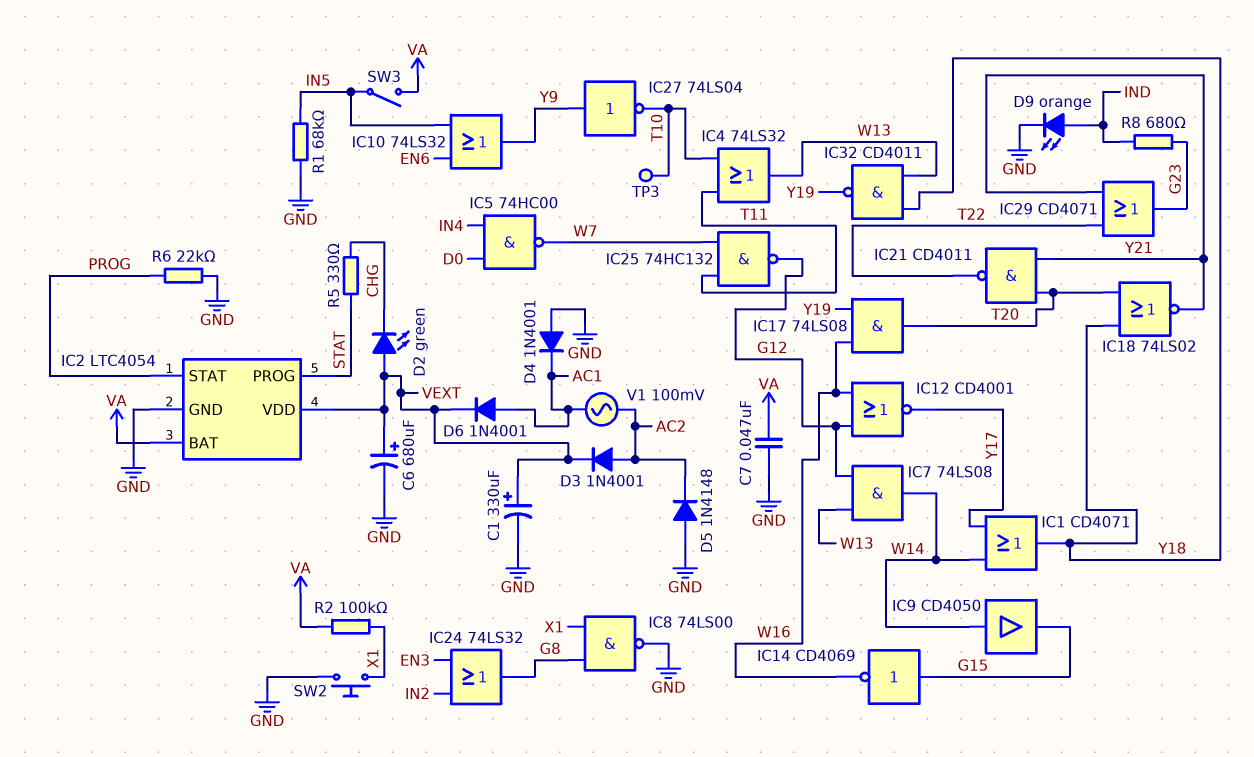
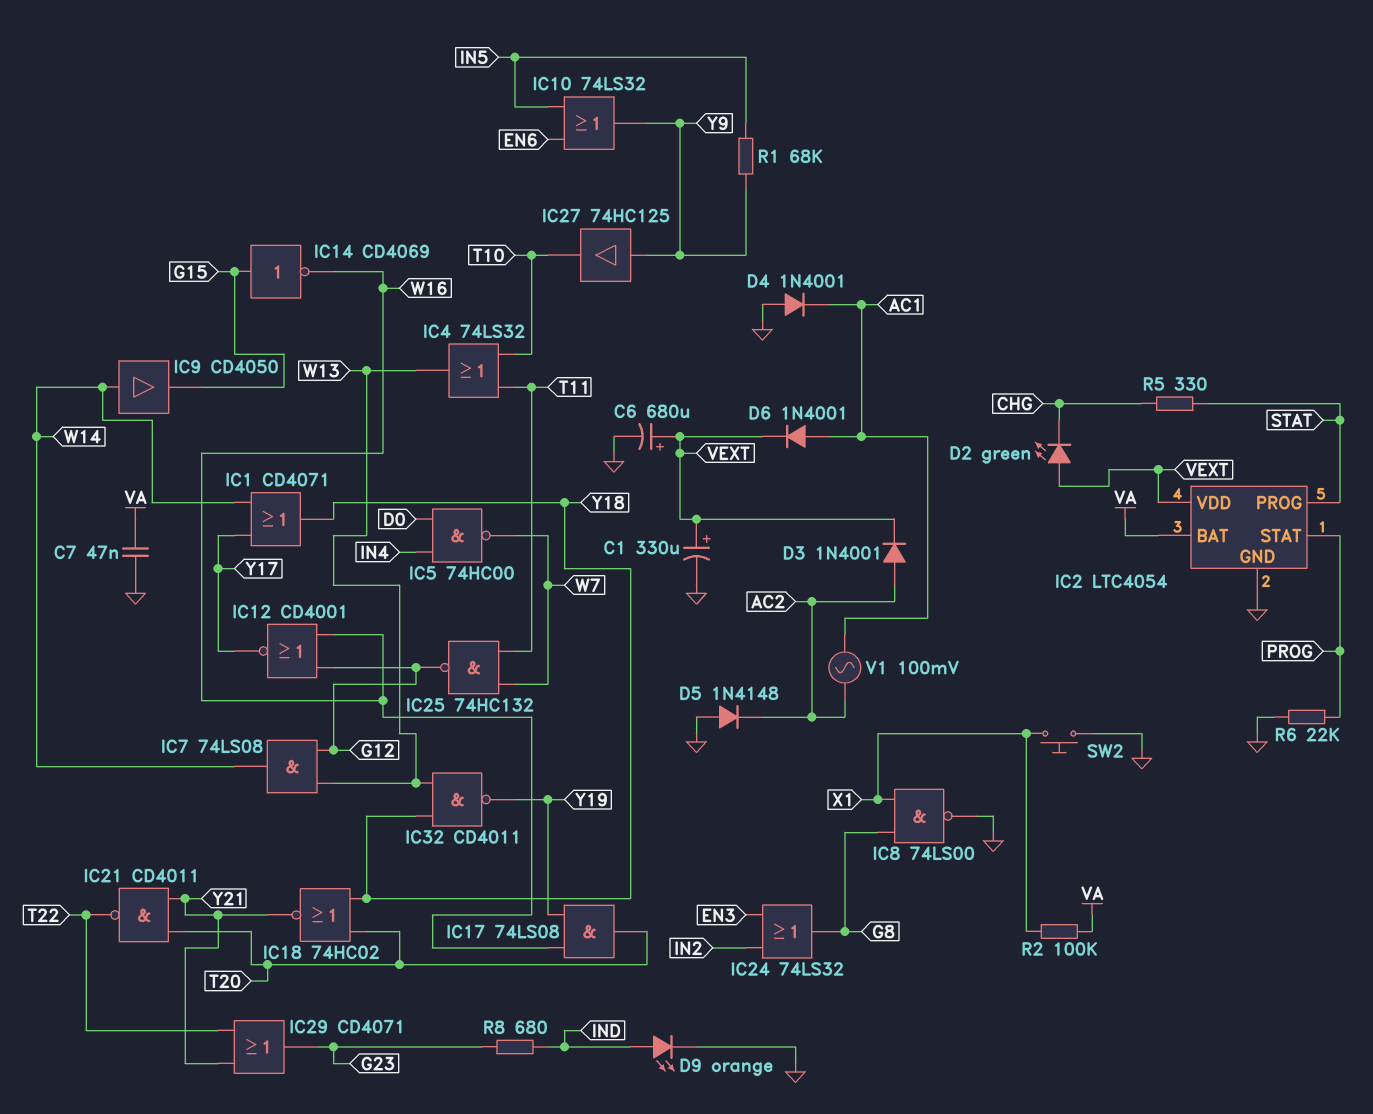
IC18: NOR 74LS02 (in T20, in Y18, out Y21) -> NOR 74HC02 (in T20, in Y18, out Y21)
IC27: NOT 74LS04 (in Y9, out T10) -> buffer 74HC125 (in Y9, out T10)
R1: 68k (GND, IN5) -> 68k (IN5, Y9)
SW3: switch (IN5, VA) -> none
TP3: test point (T10) -> none

